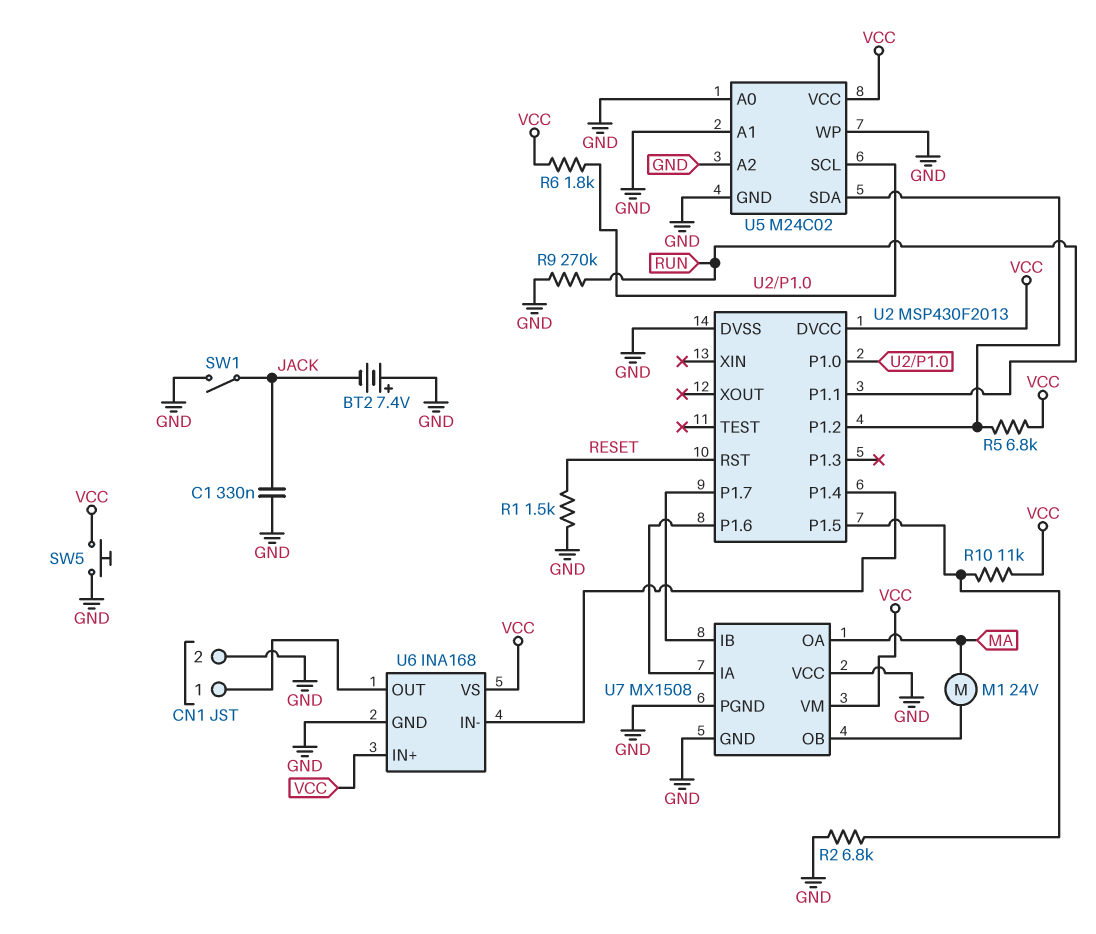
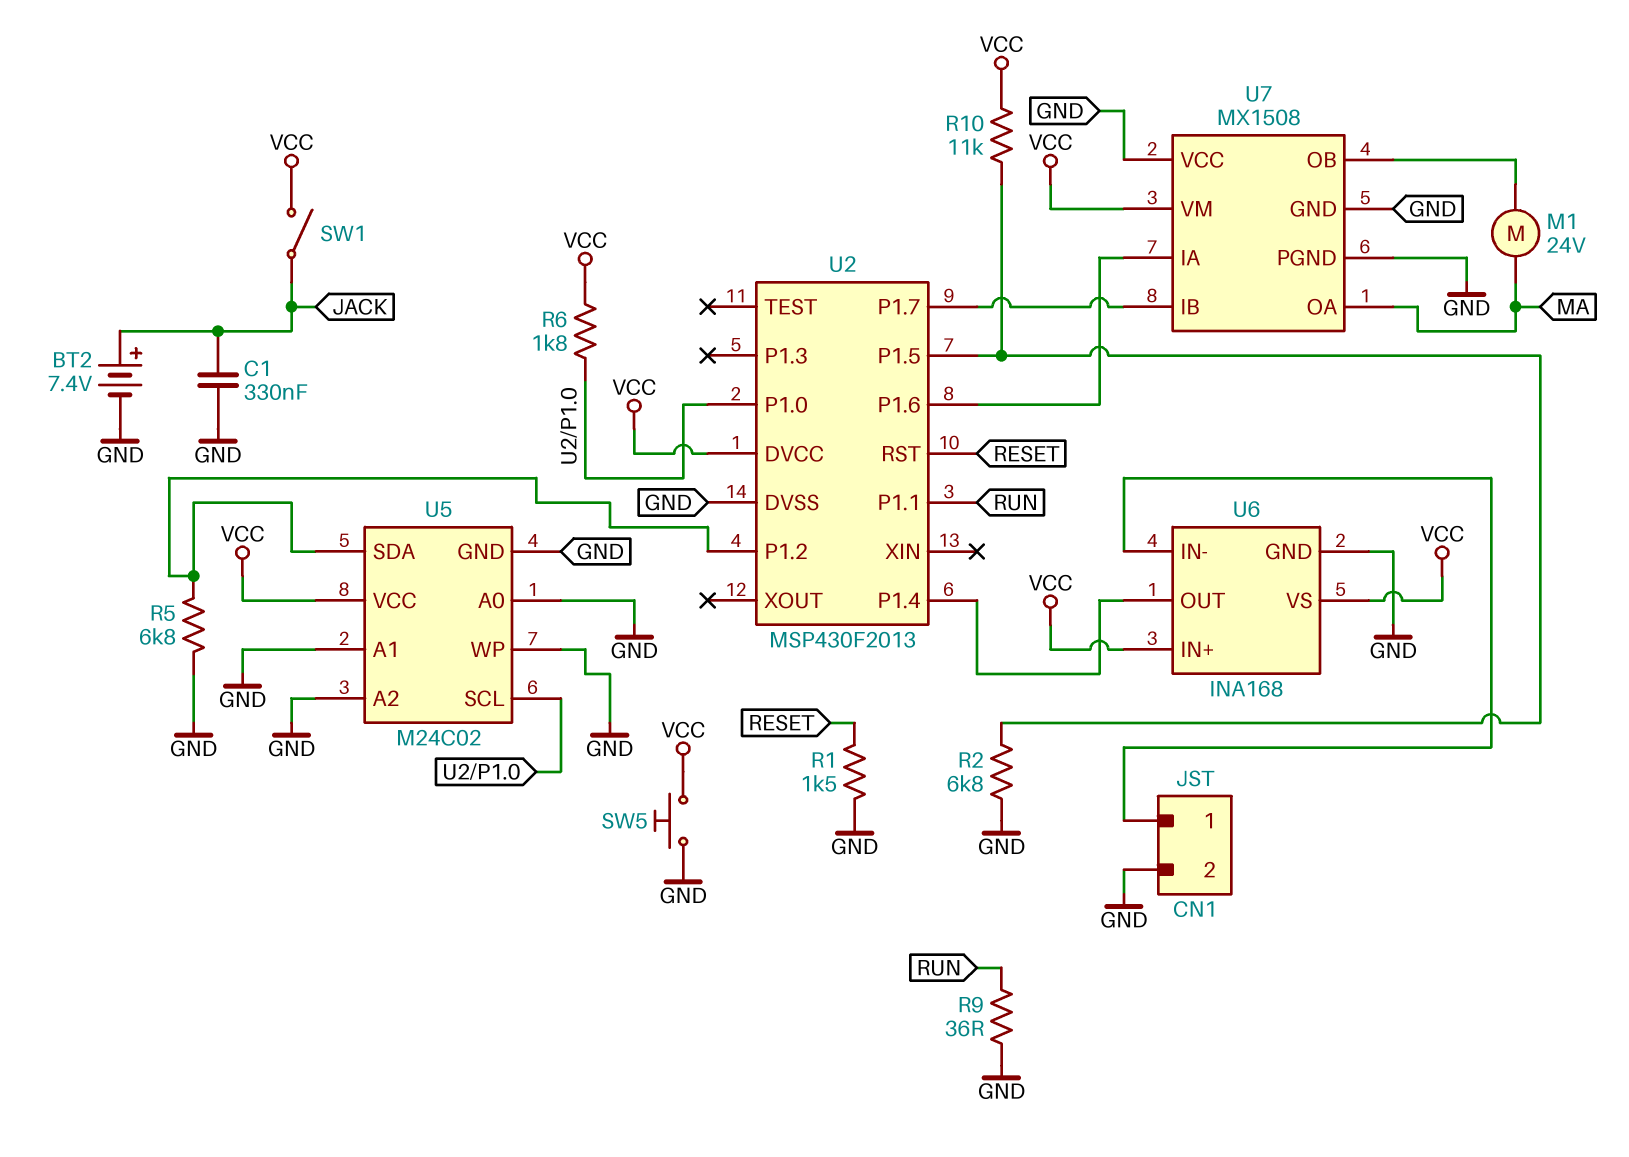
BT2: 7.4V (plus GND, minus JACK) -> 7.4V (plus JACK, minus GND)
R5: 6.8k (U2/P1.2, VCC) -> 6.8k (GND, U2/P1.2)
R9: 270k (GND, RUN) -> 36 (GND, RUN)
SW1: switch (GND, JACK) -> switch (JACK, VCC)
U6 pin IN-: U2/P1.4 -> CN1/1
U6 pin OUT: CN1/1 -> U2/P1.4

